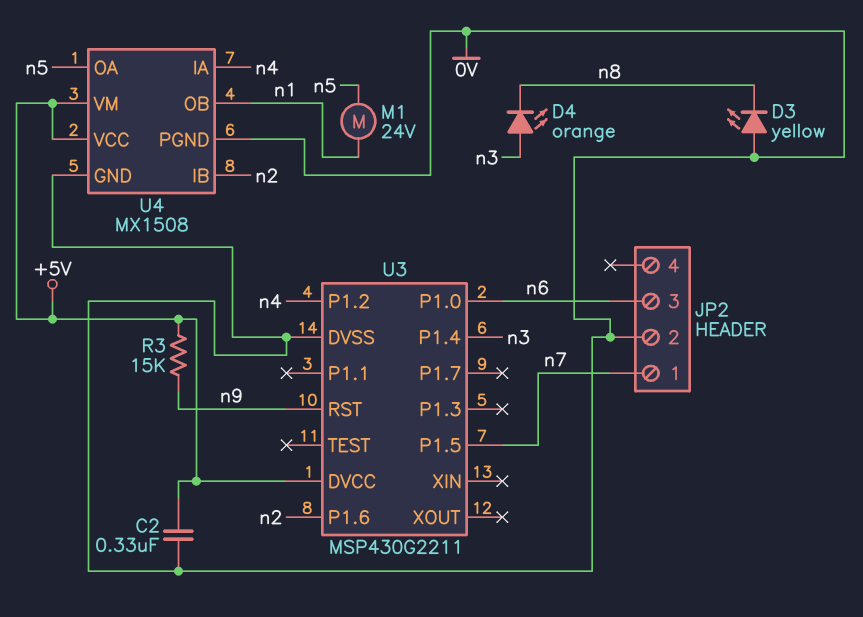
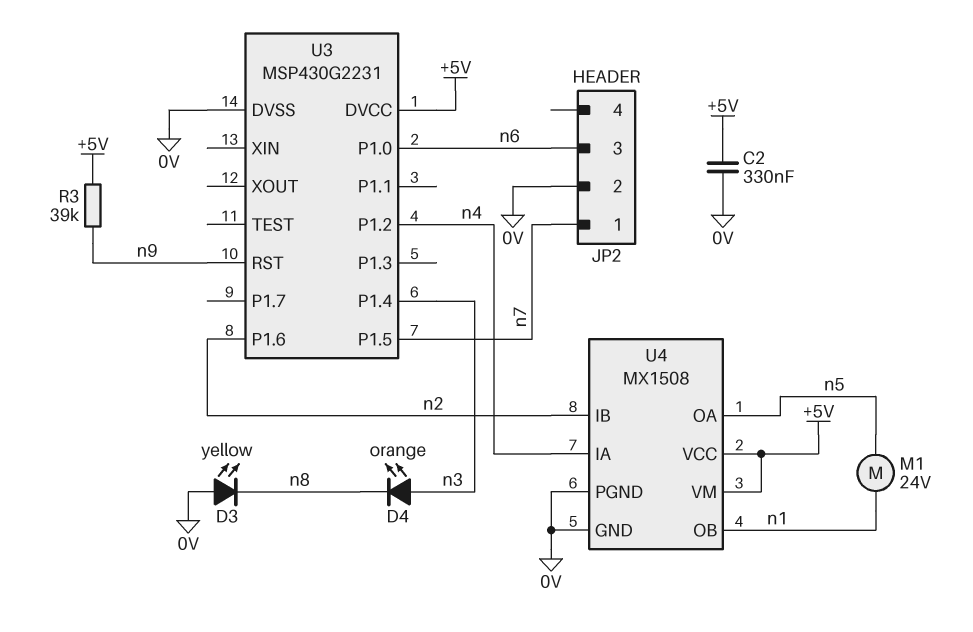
R3: 15k (+5V, n9) -> 39k (+5V, n9)
U3: MSP430G2211 -> MSP430G2231

